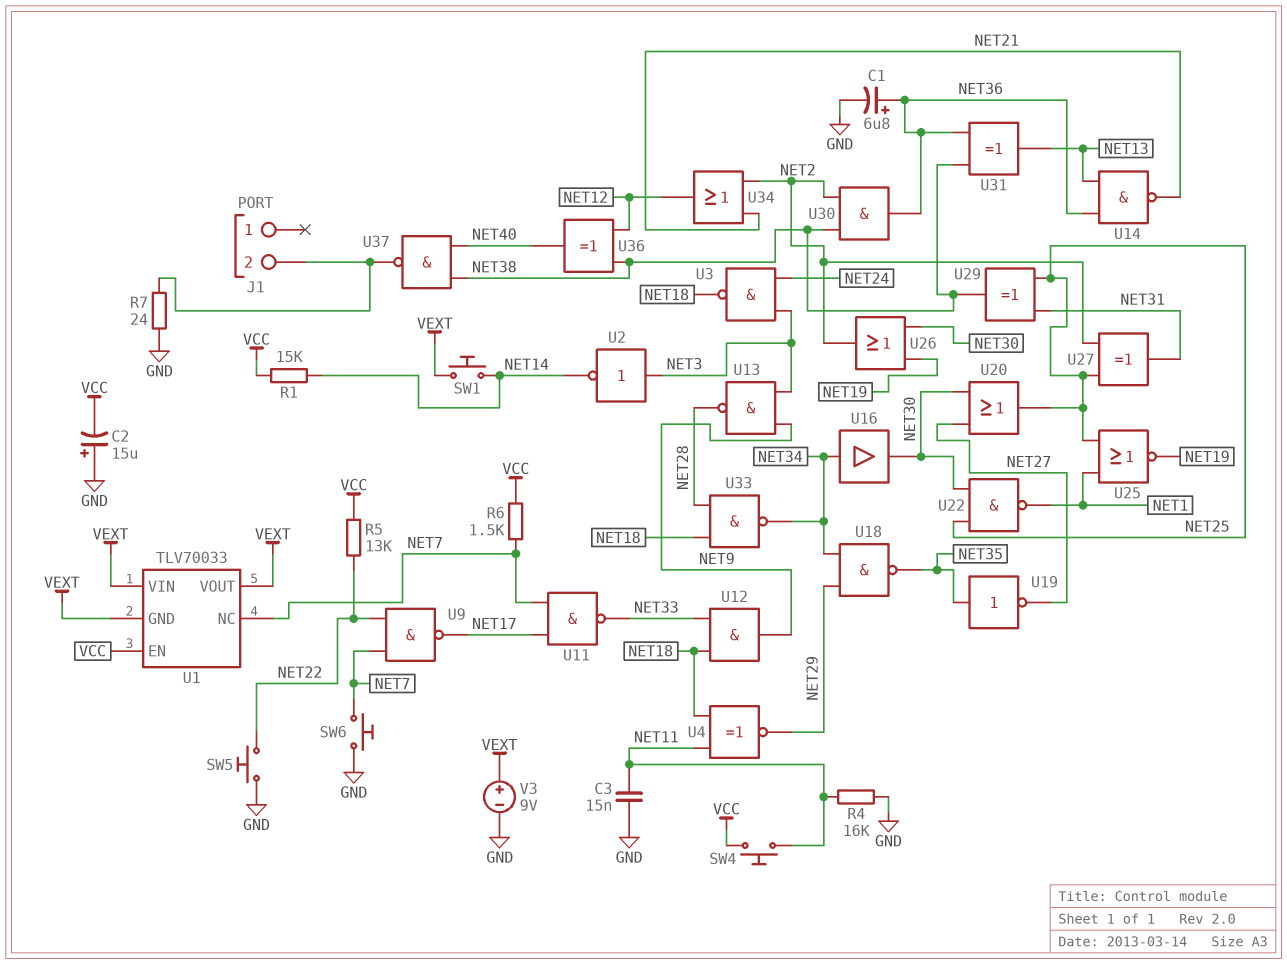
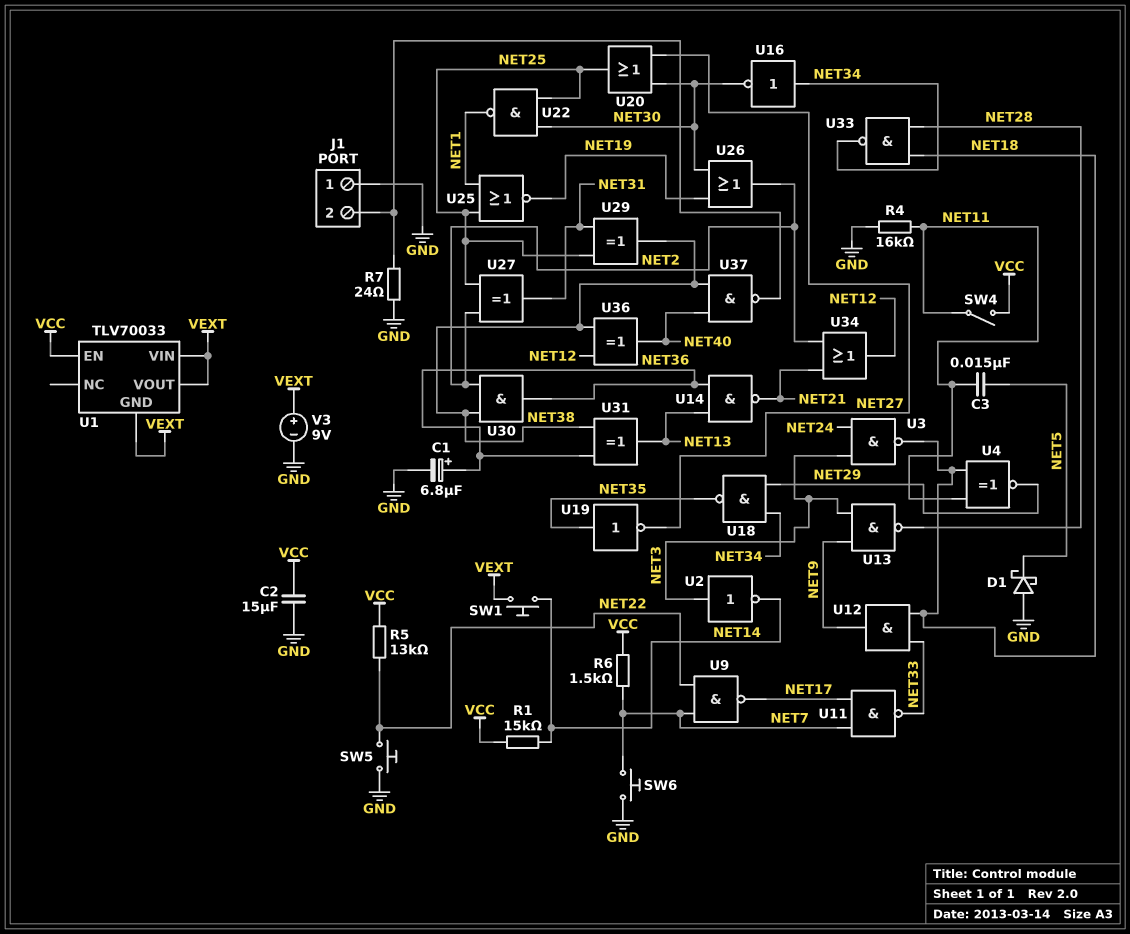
C2: 15uF (plus GND, minus VCC) -> 15uF (GND, VCC)
C3: 15nF (GND, NET11) -> 15nF (NET5, NET11)
D1: none -> schottky (A GND, K NET5)
J1 pin 1: none -> GND
SW4: button (NET11, VCC) -> switch (NET11, VCC)
U1 pin NC: NET7 -> none
U16: buffer (in NET34, out NET30) -> NOT (in NET34, out NET30)

